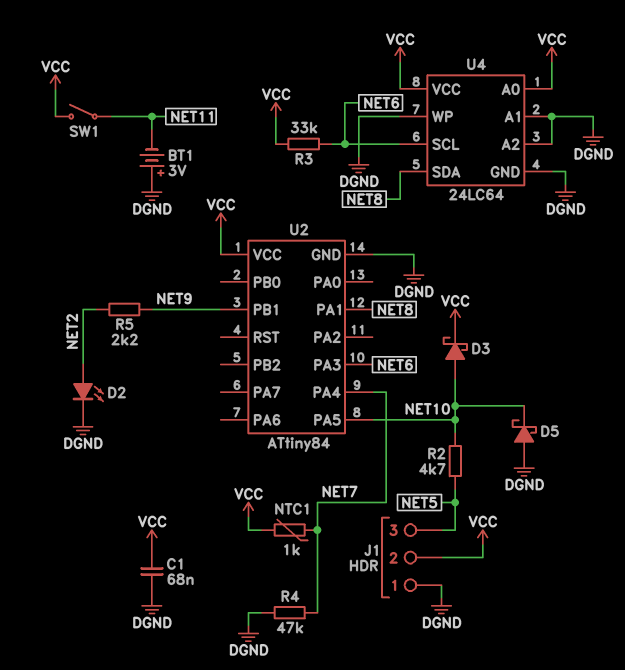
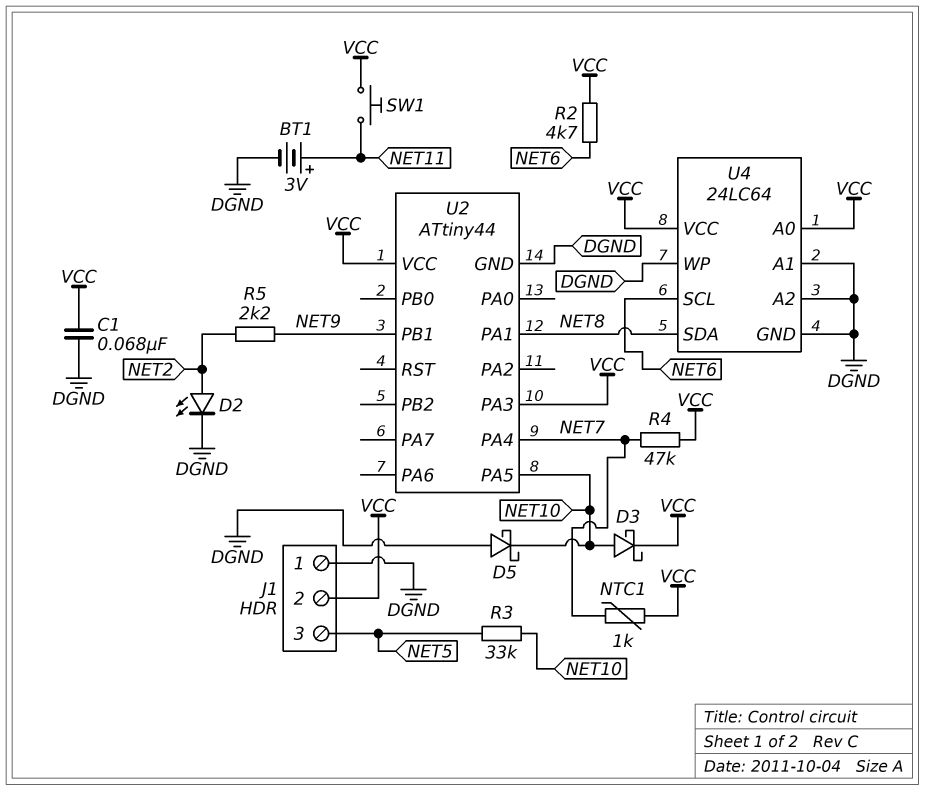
BT1: 3V (plus DGND, minus NET11) -> 3V (plus NET11, minus DGND)
R2: 4.7k (NET5, NET10) -> 4.7k (NET6, VCC)
R3: 33k (NET6, VCC) -> 33k (NET5, NET10)
R4: 47k (DGND, NET7) -> 47k (NET7, VCC)
SW1: switch (NET11, VCC) -> button (NET11, VCC)
U2: ATtiny84 -> ATtiny44
U2 pin PA3: NET6 -> VCC

